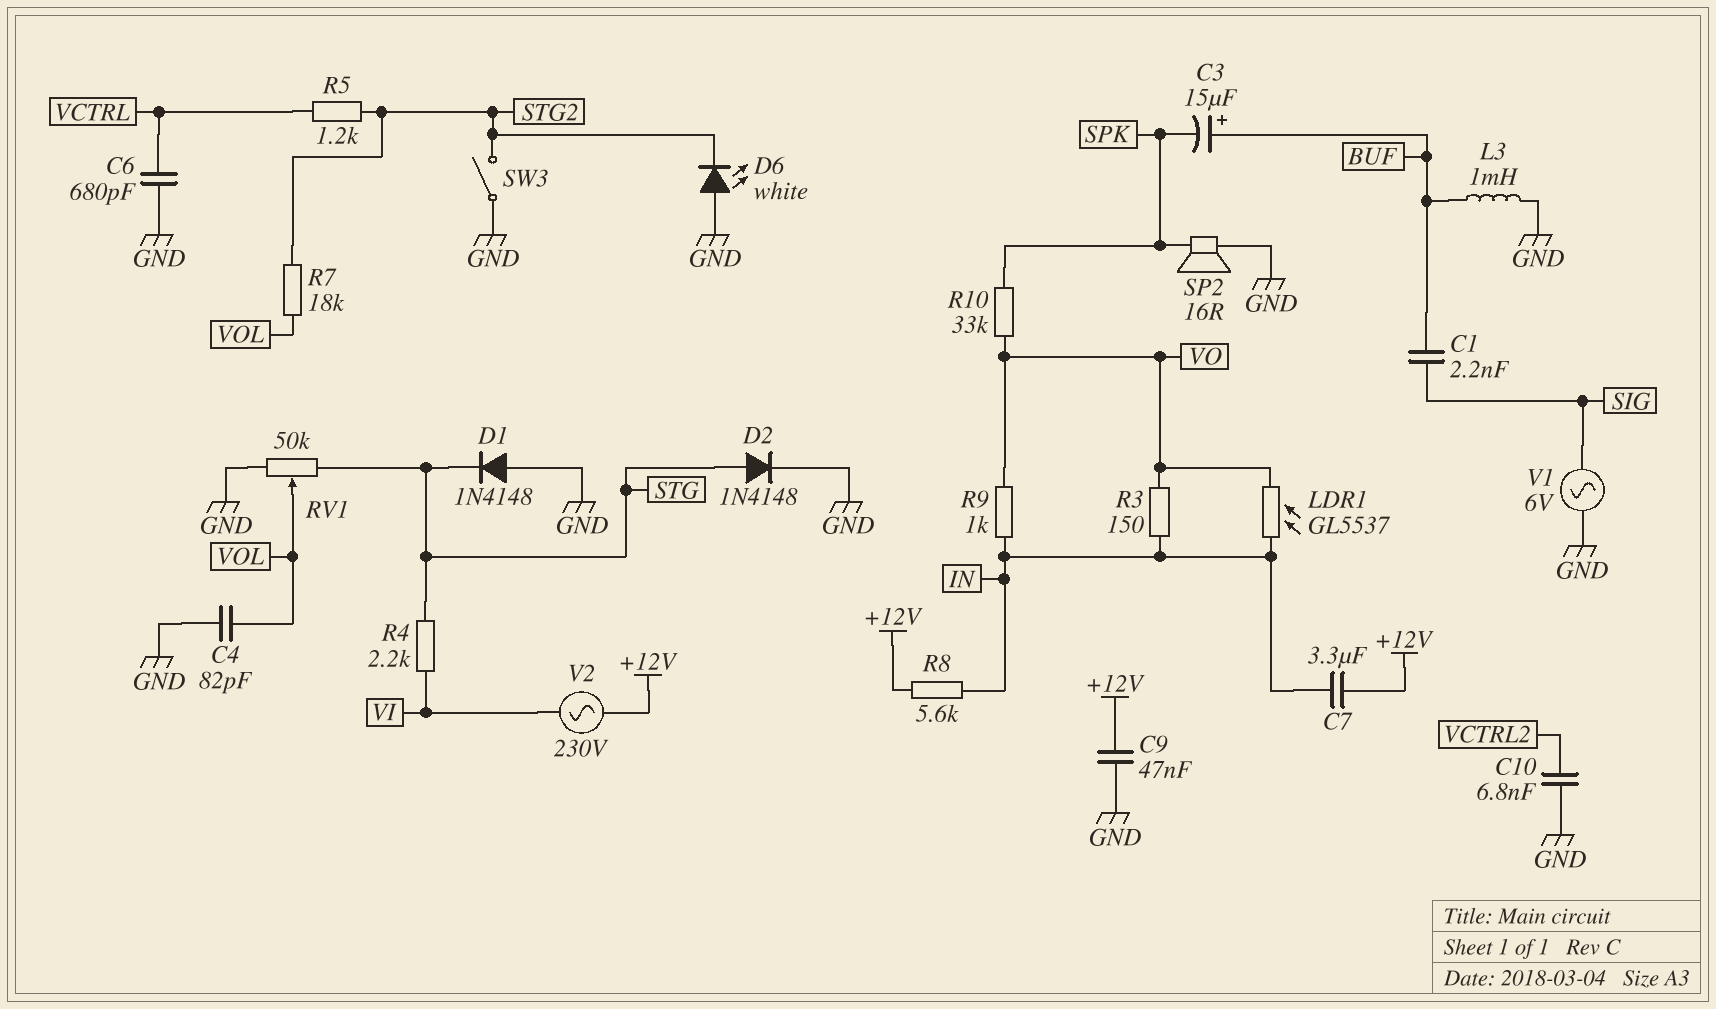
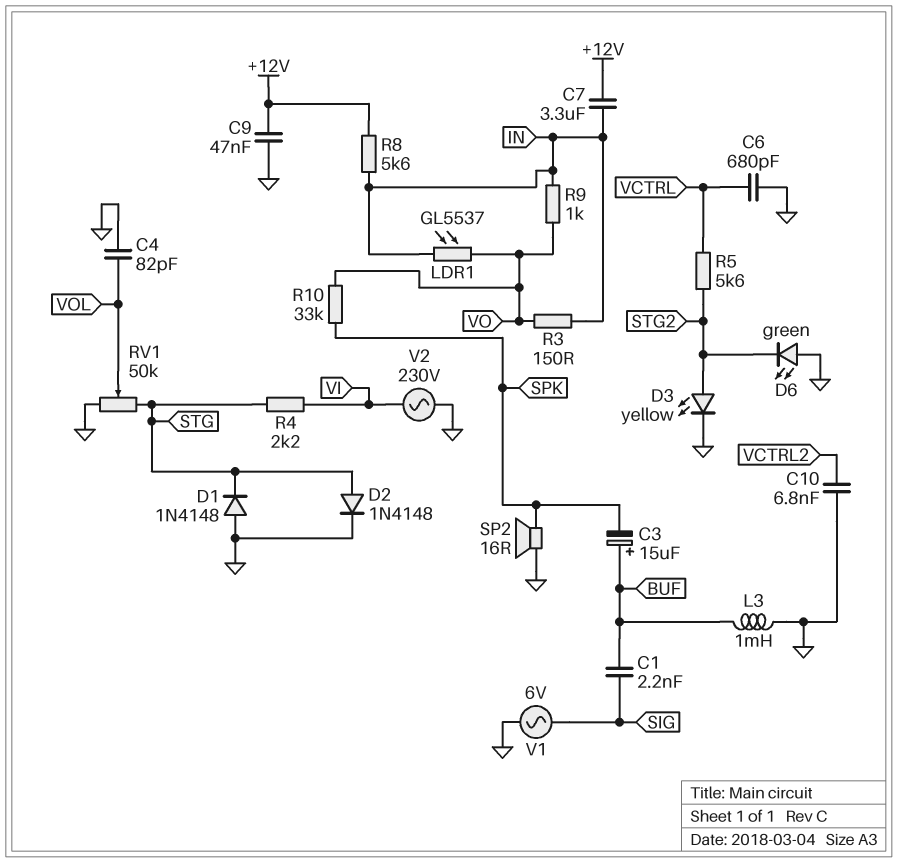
D3: none -> LED yellow (A STG2, K GND)
D6: LED white (A GND, K STG2) -> LED green (A GND, K STG2)
R5: 1.2k (STG2, VCTRL) -> 5.6k (STG2, VCTRL)
R7: 18k (STG2, VOL) -> none
SW3: switch (GND, STG2) -> none
V2: AC 230V (+12V, VI) -> AC 230V (GND, VI)

